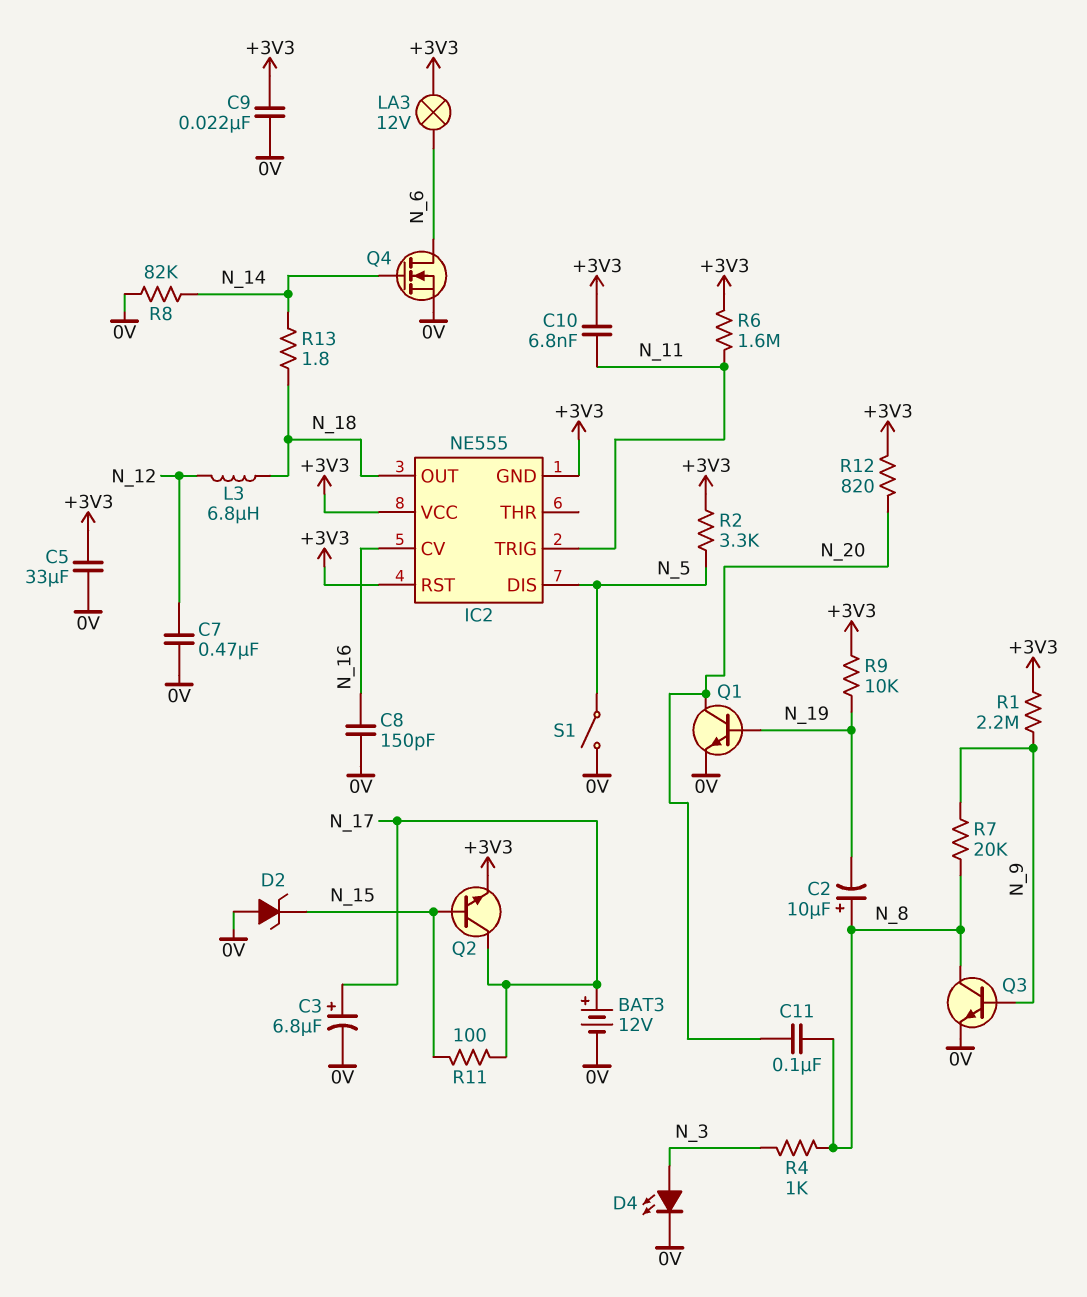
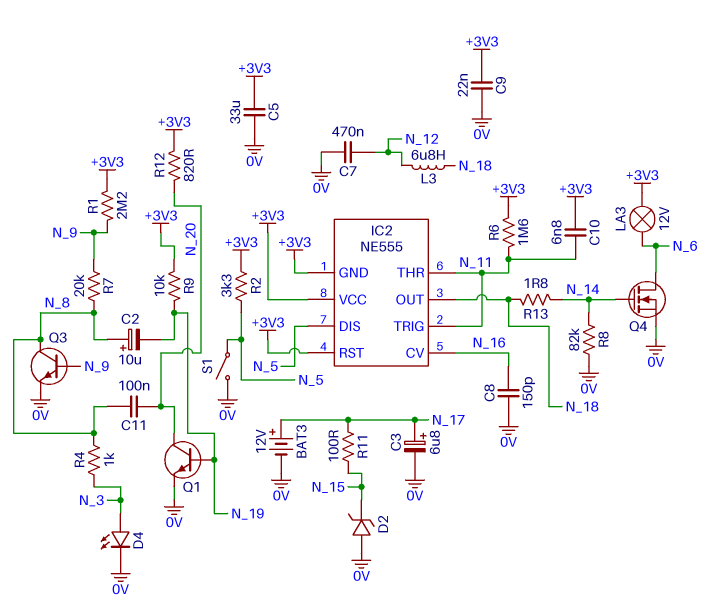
IC2 pin THR: none -> N_11
Q2: NPN (B N_15, C N_17, E +3V3) -> none

